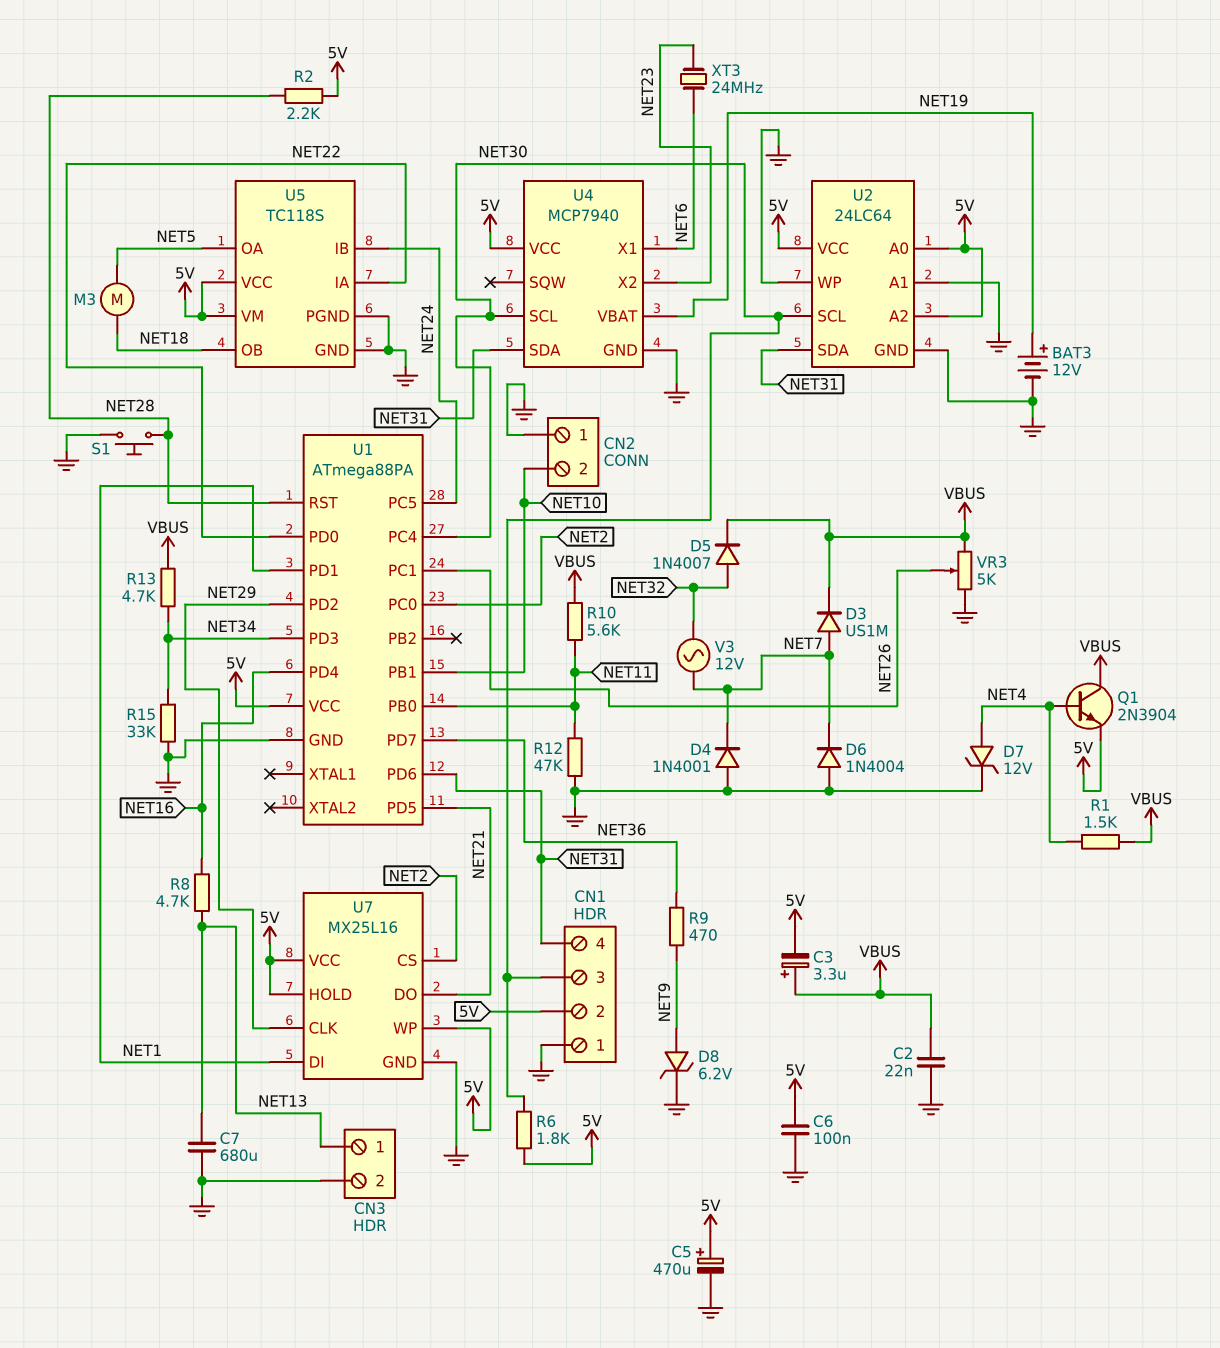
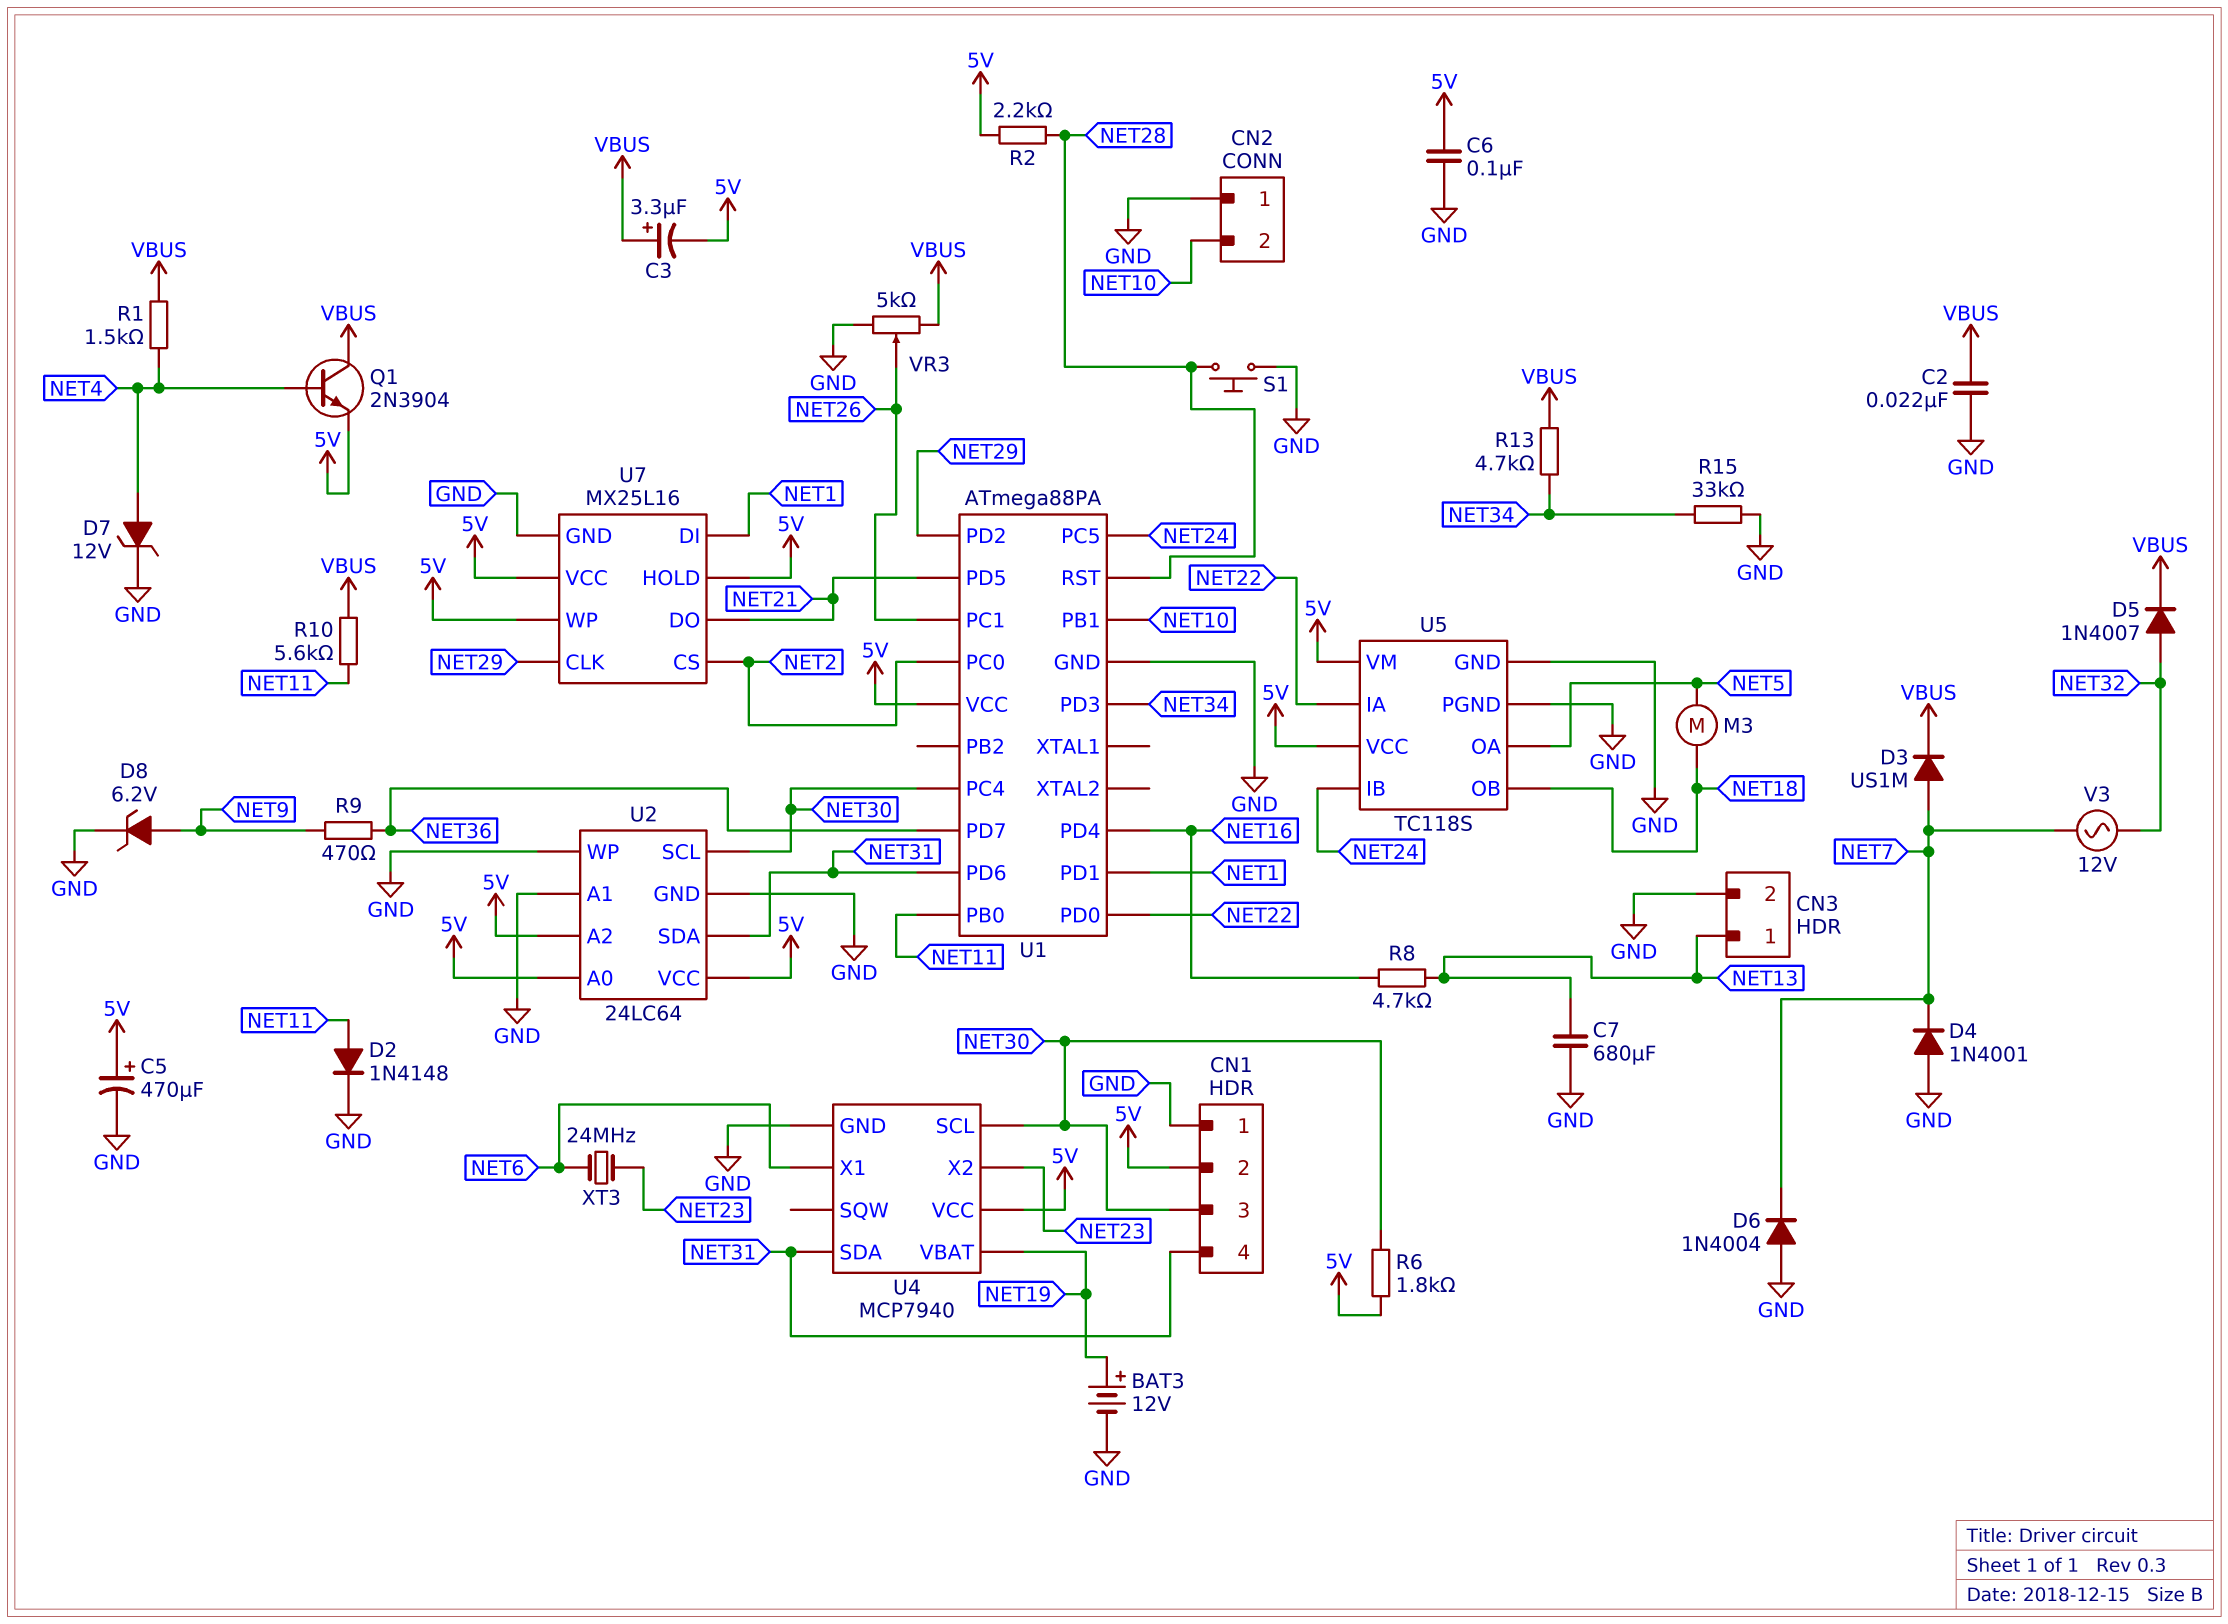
D2: none -> diode 1N4148 (A NET11, K GND)
R12: 47k (GND, NET11) -> none

